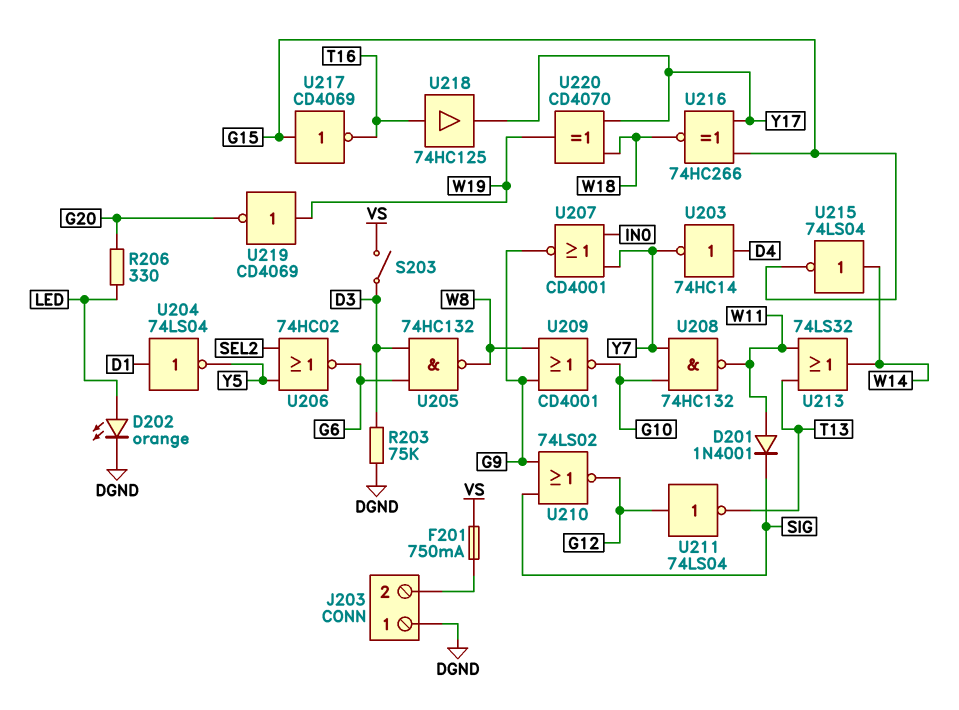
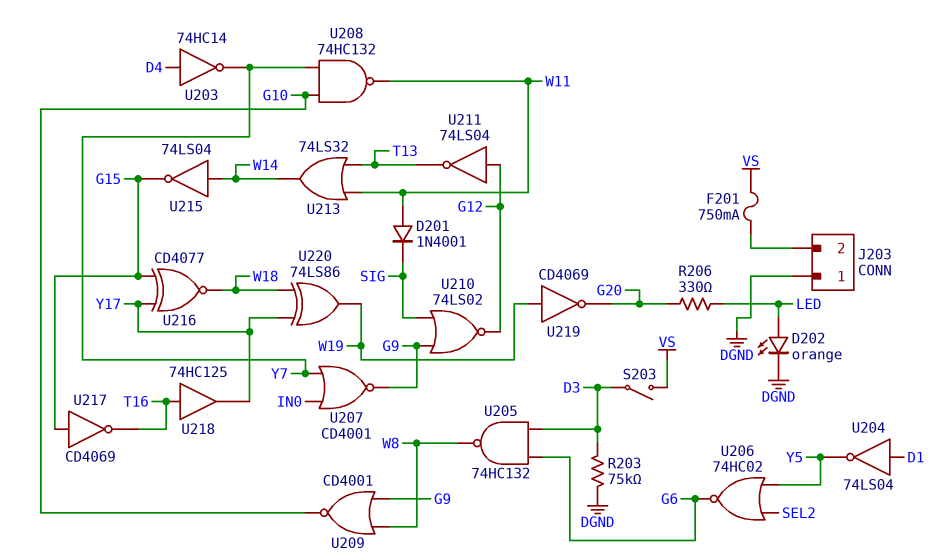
U216: XNOR 74HC266 (in G15, in Y17, out W18) -> XNOR CD4077 (in G15, in Y17, out W18)
U220: XOR CD4070 (in W18, in Y17, out W19) -> XOR 74LS86 (in W18, in Y17, out W19)

